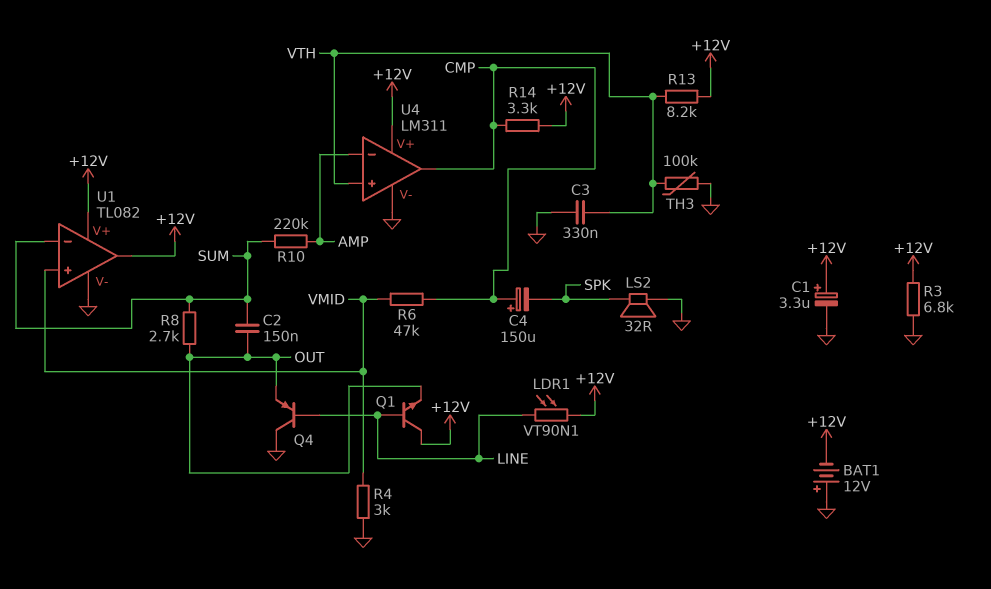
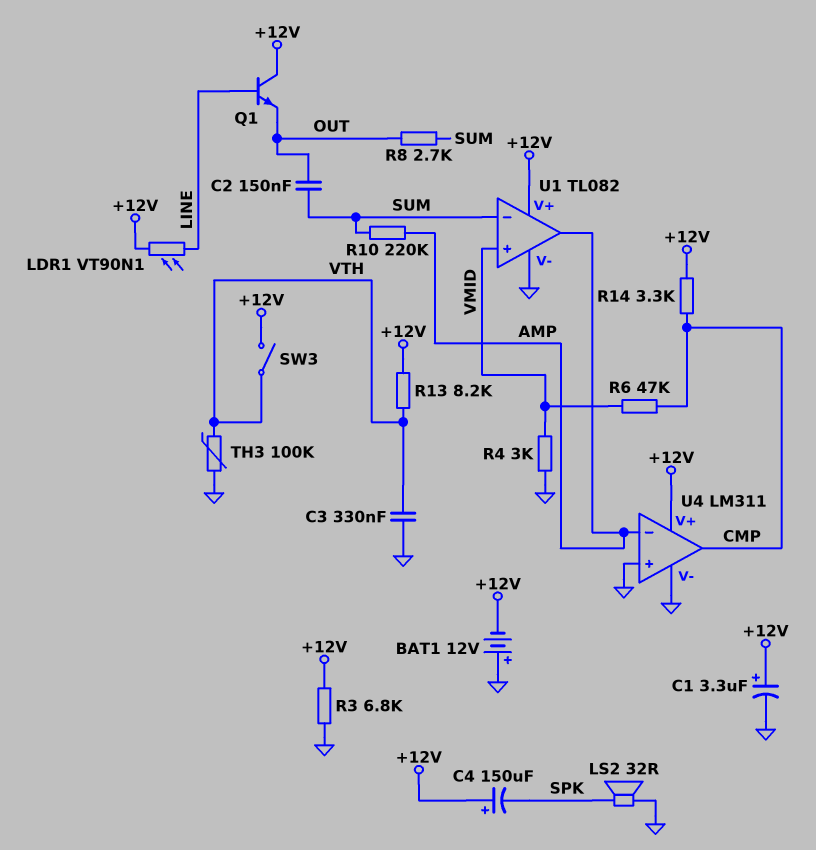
C4: 150uF (plus CMP, minus SPK) -> 150uF (plus +12V, minus SPK)
Q4: PNP (B LINE, C GND, E OUT) -> none
SW3: none -> switch (+12V, VTH)
U1 pin out: +12V -> AMP
U4 pin in+: VTH -> GND

